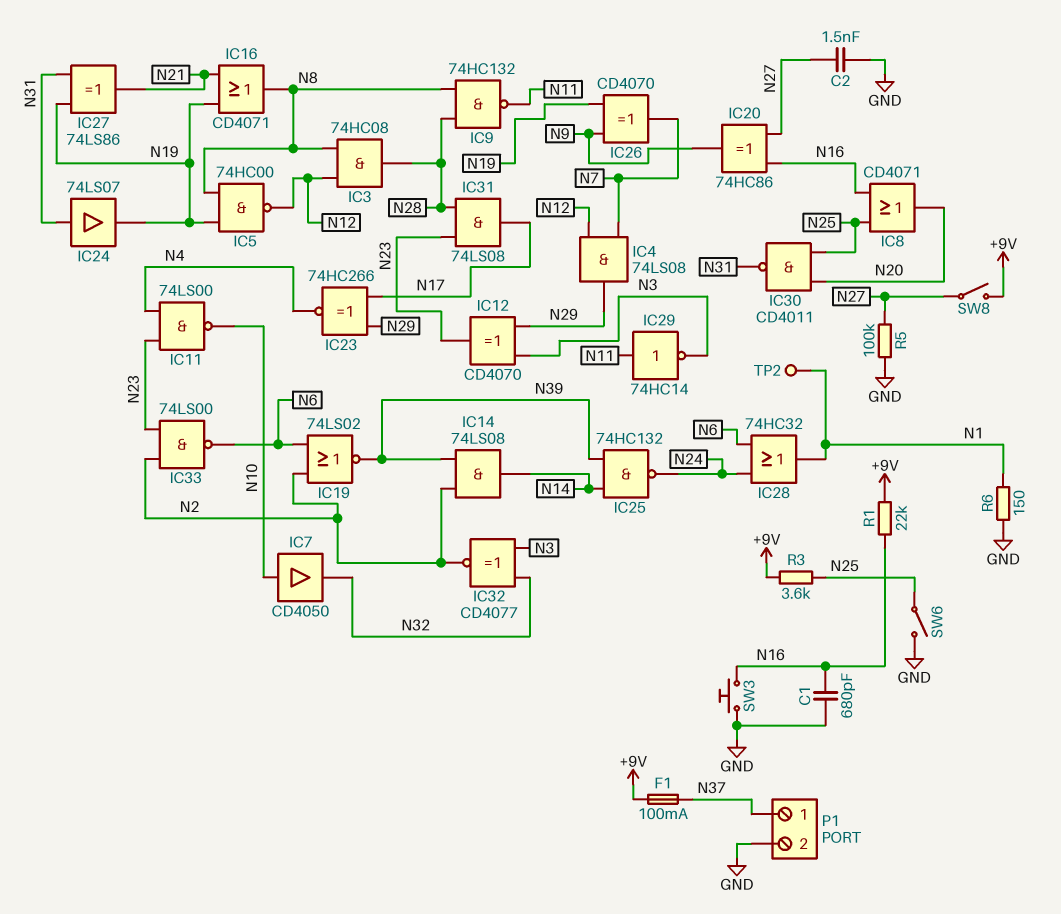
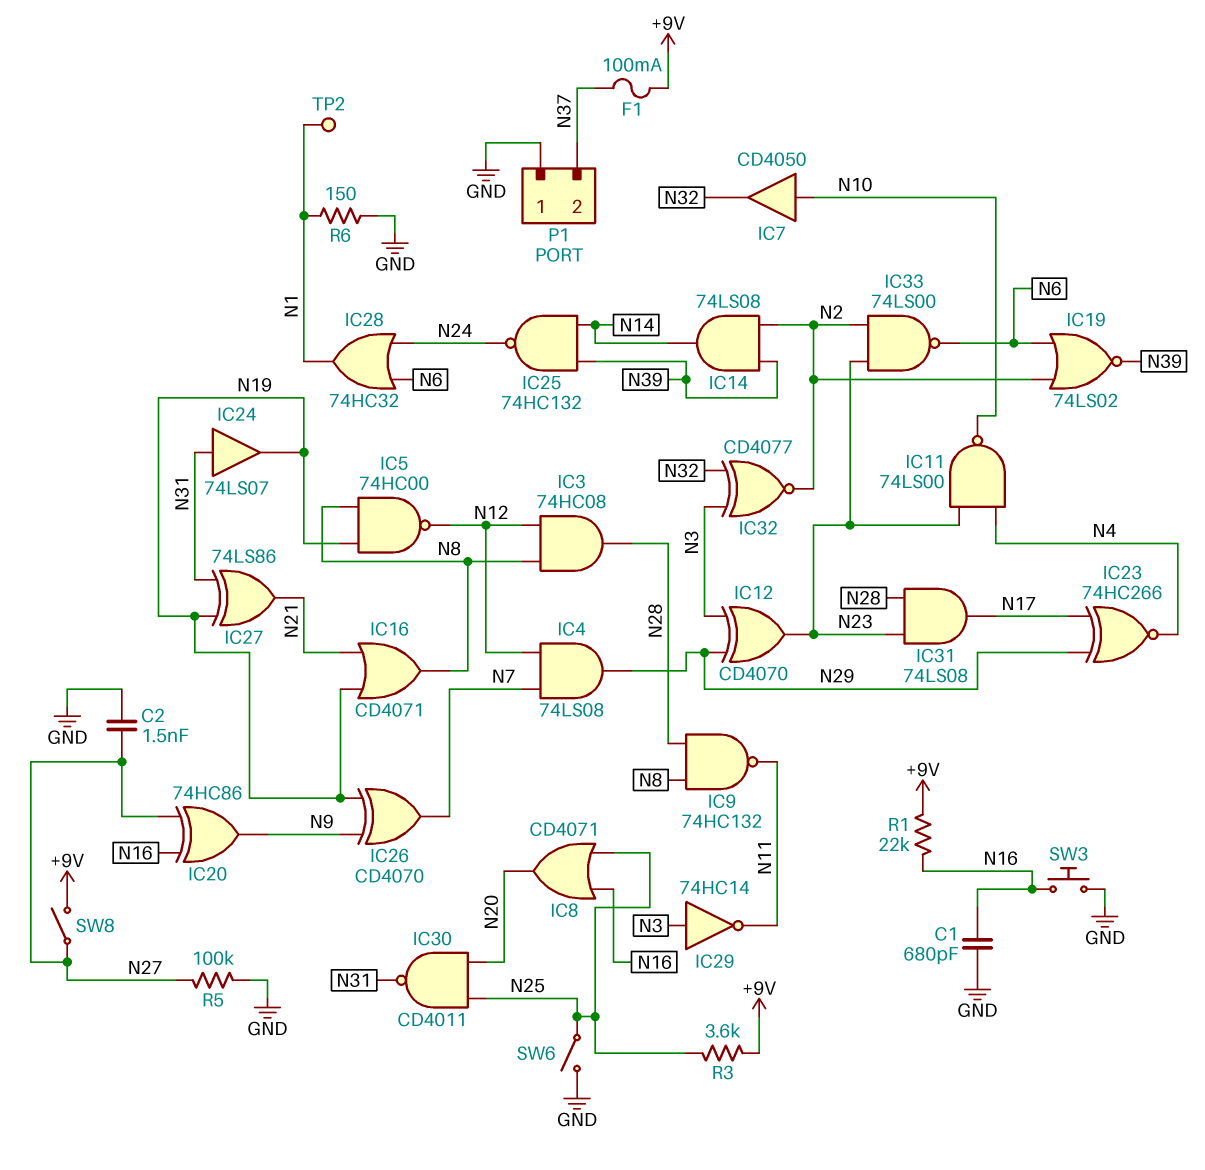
IC29: NOT 74HC14 (in N11, out N3) -> NOT 74HC14 (in N3, out N11)
P1 pin 1: N37 -> GND
P1 pin 2: GND -> N37

